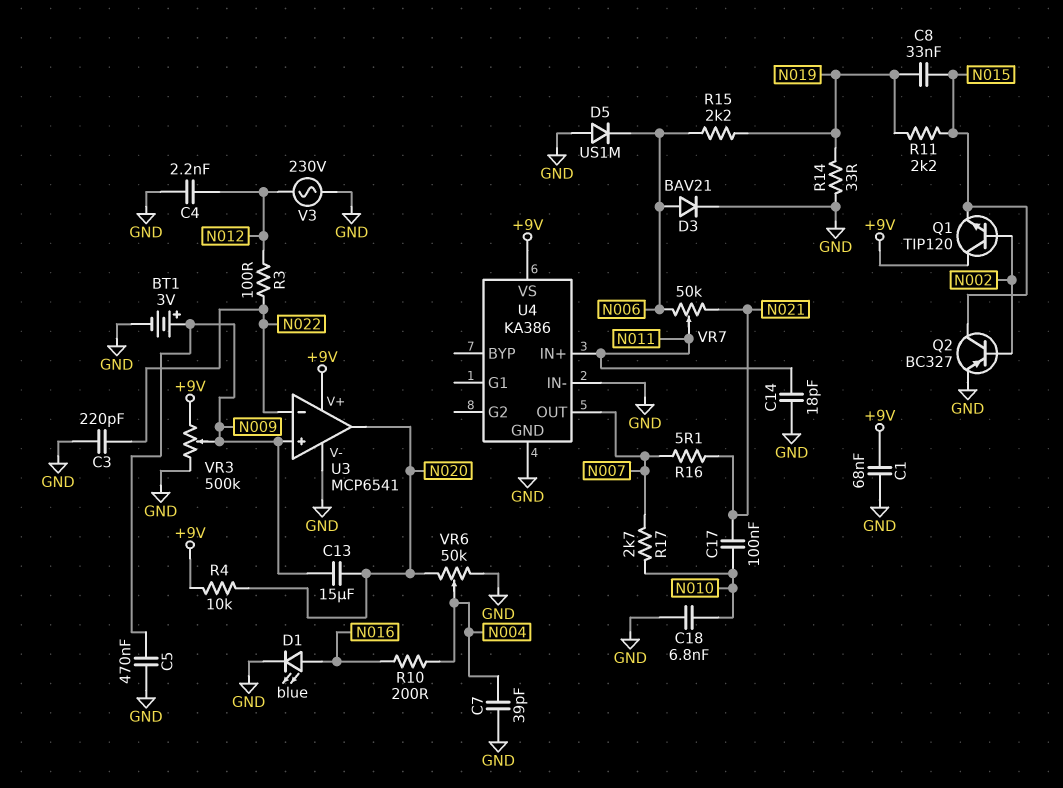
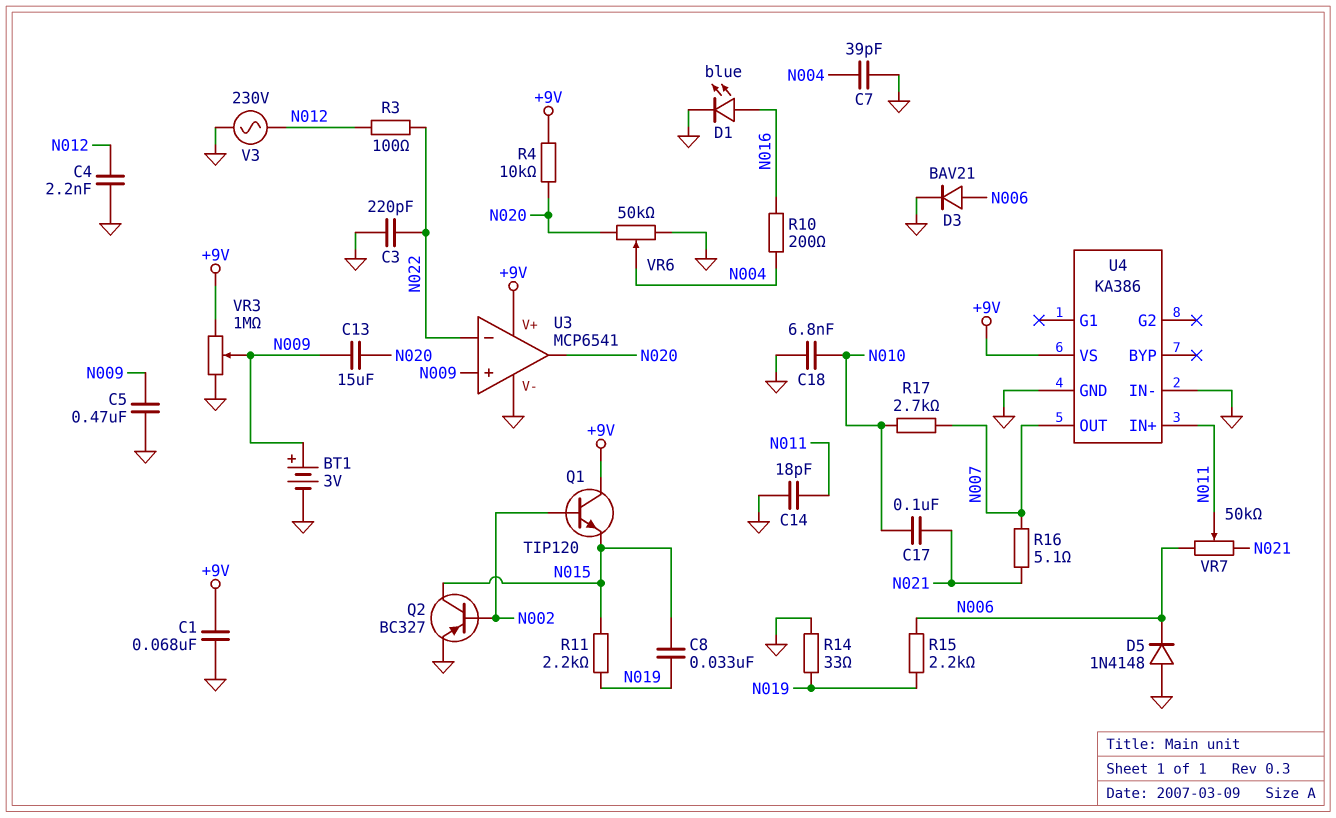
D5: diode US1M (A GND, K N006) -> diode 1N4148 (A GND, K N006)
VR3: 500k (+9V, GND, wiper N009) -> 1M (+9V, GND, wiper N009)

